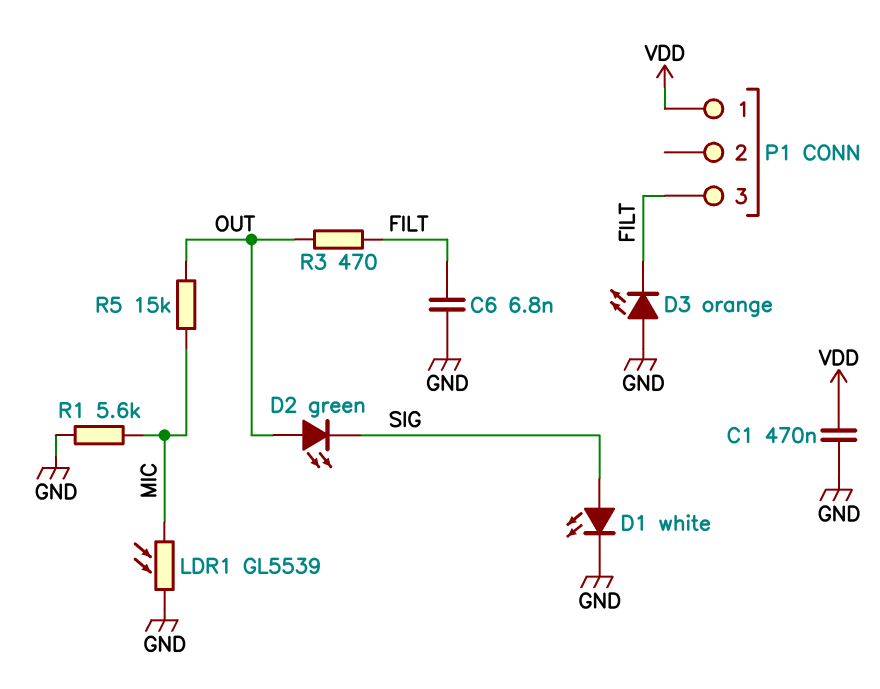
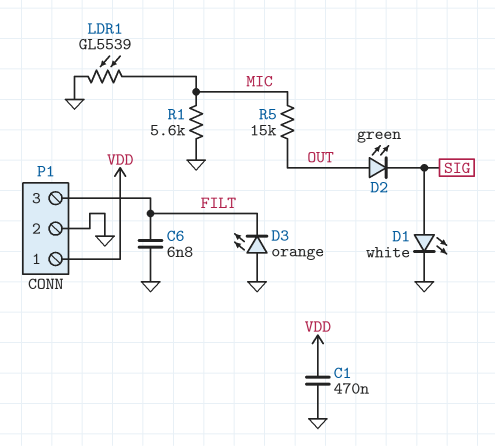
P1 pin 2: none -> GND
R3: 470 (FILT, OUT) -> none

